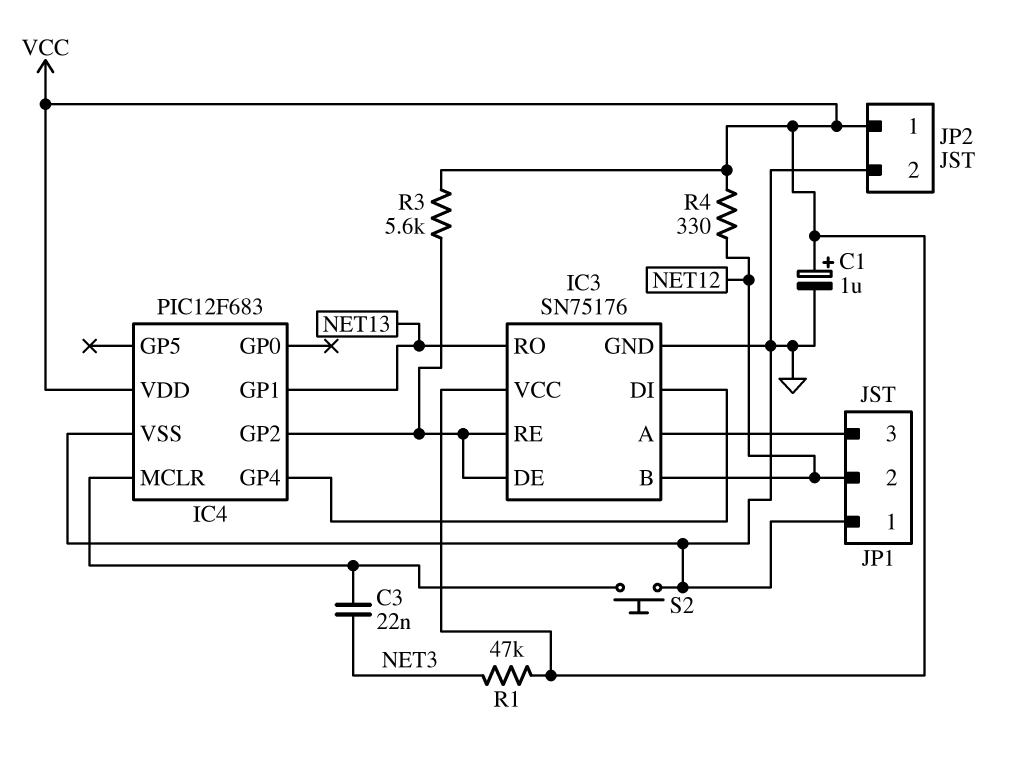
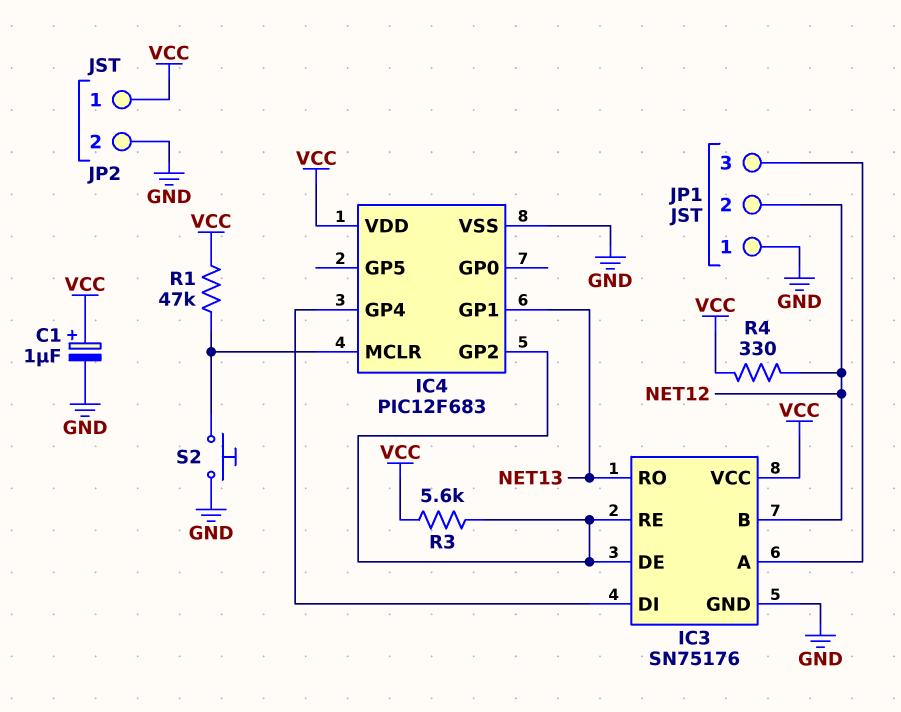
C3: 22nF (IC4/MCLR, NET3) -> none
R1: 47k (NET3, VCC) -> 47k (IC4/MCLR, VCC)

